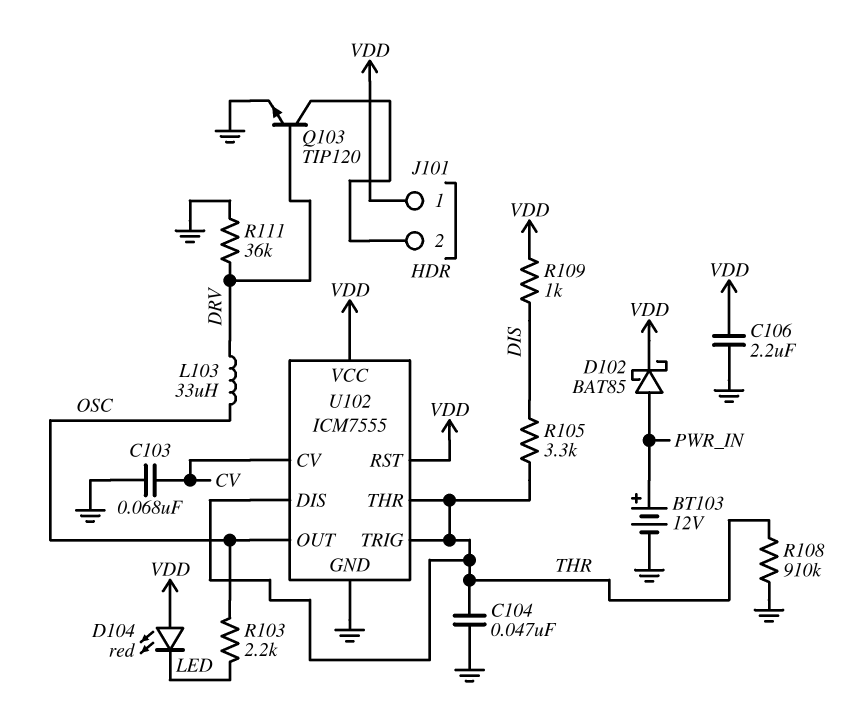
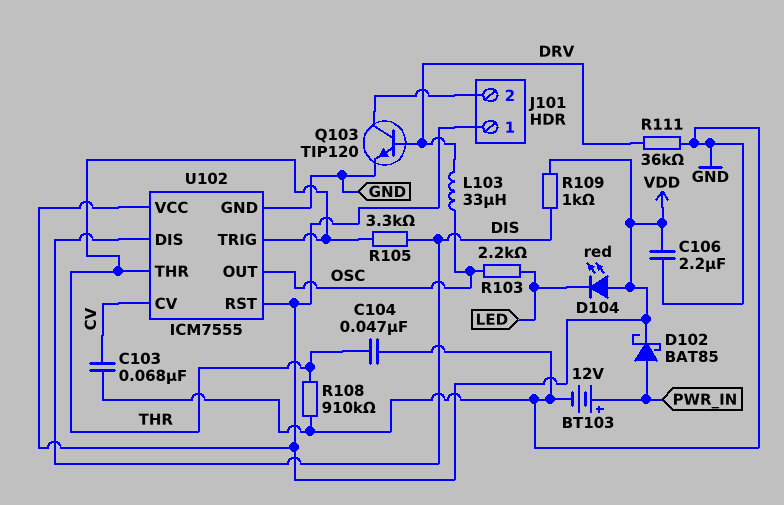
U102 pin DIS: THR -> DIS

